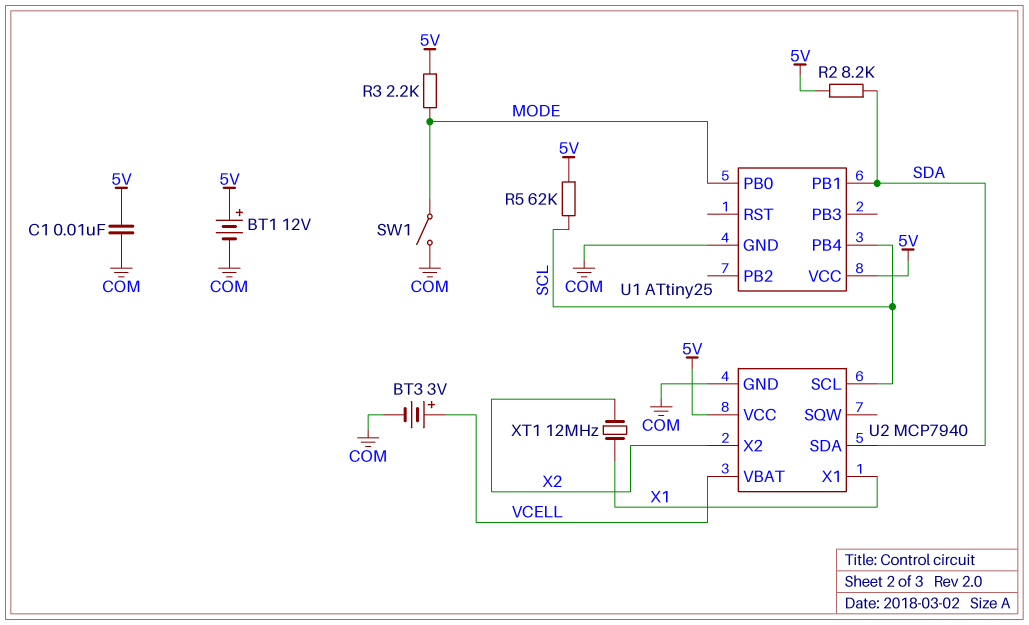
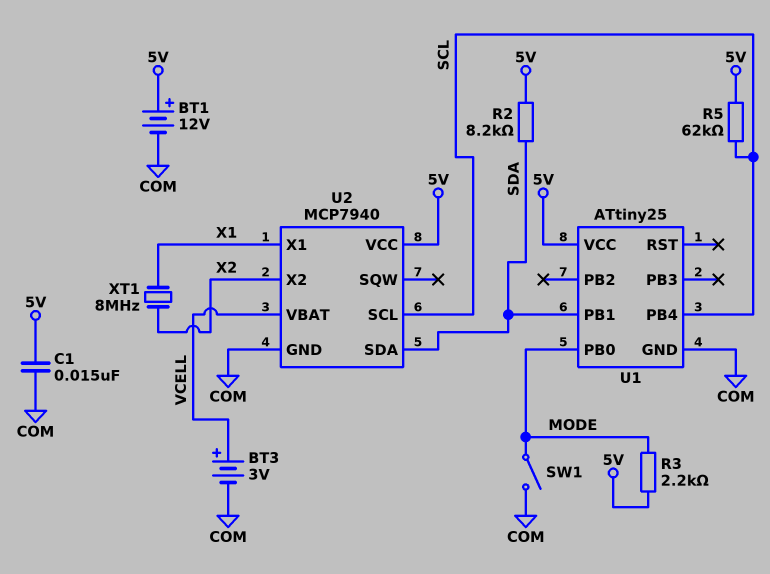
C1: 10nF (5V, COM) -> 15nF (5V, COM)
XT1: 12MHz (X1, X2) -> 8MHz (X1, X2)

